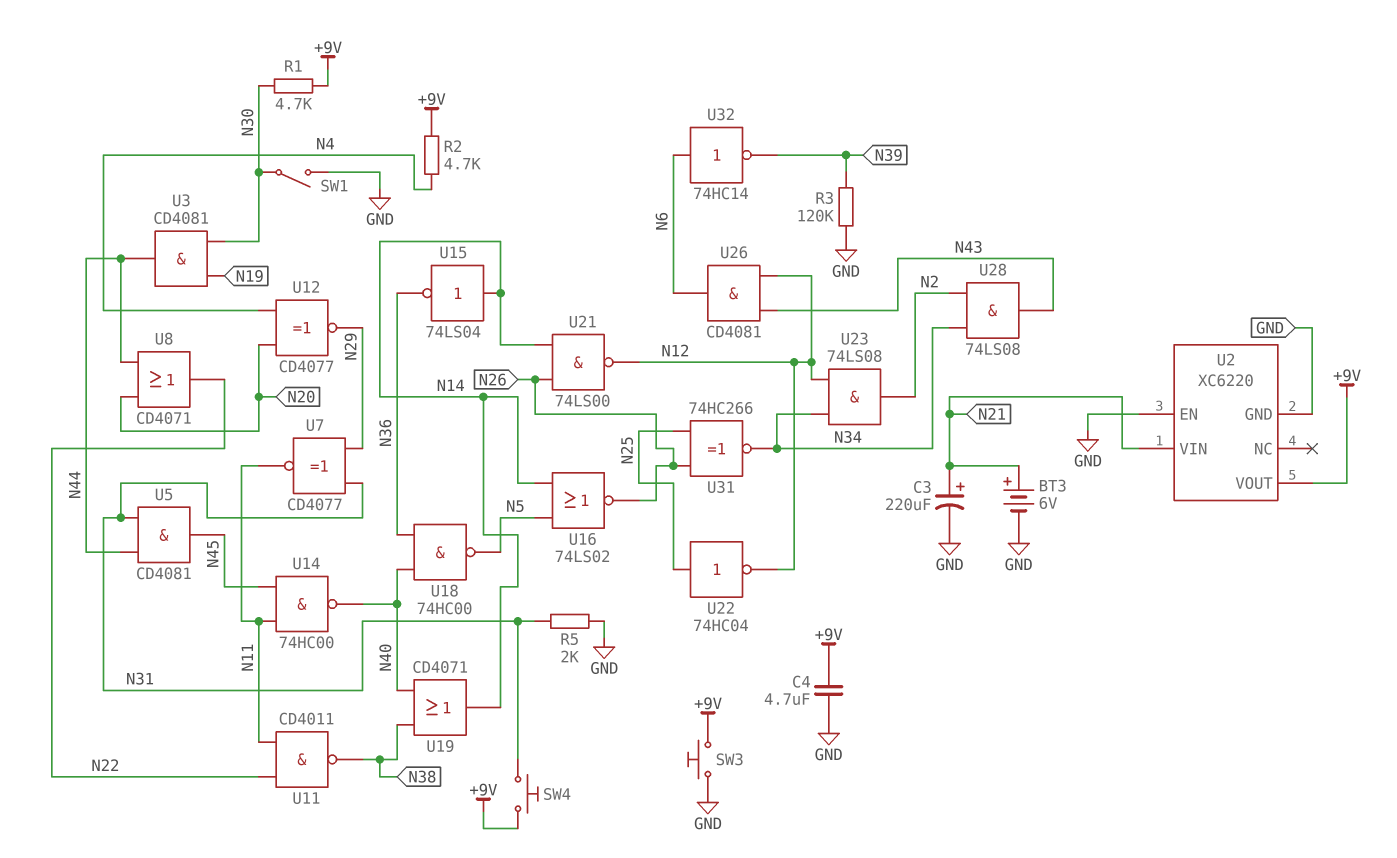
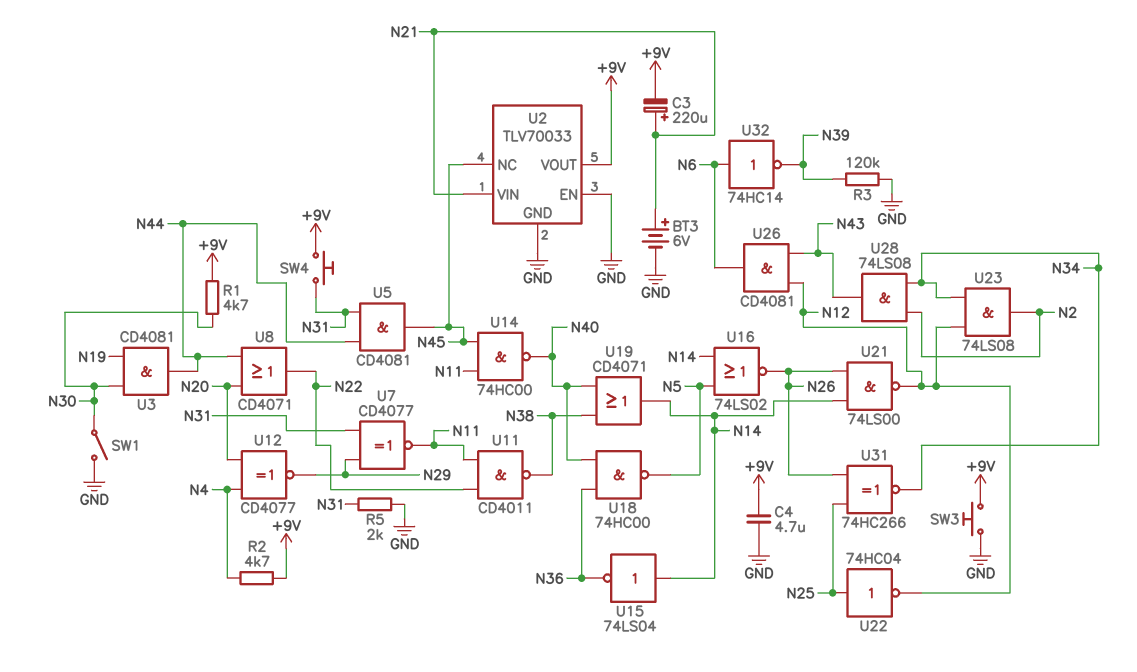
C3: 220uF (plus N21, minus GND) -> 220uF (plus N21, minus +9V)
U2: XC6220 -> TLV70033
U2 pin NC: none -> N45

